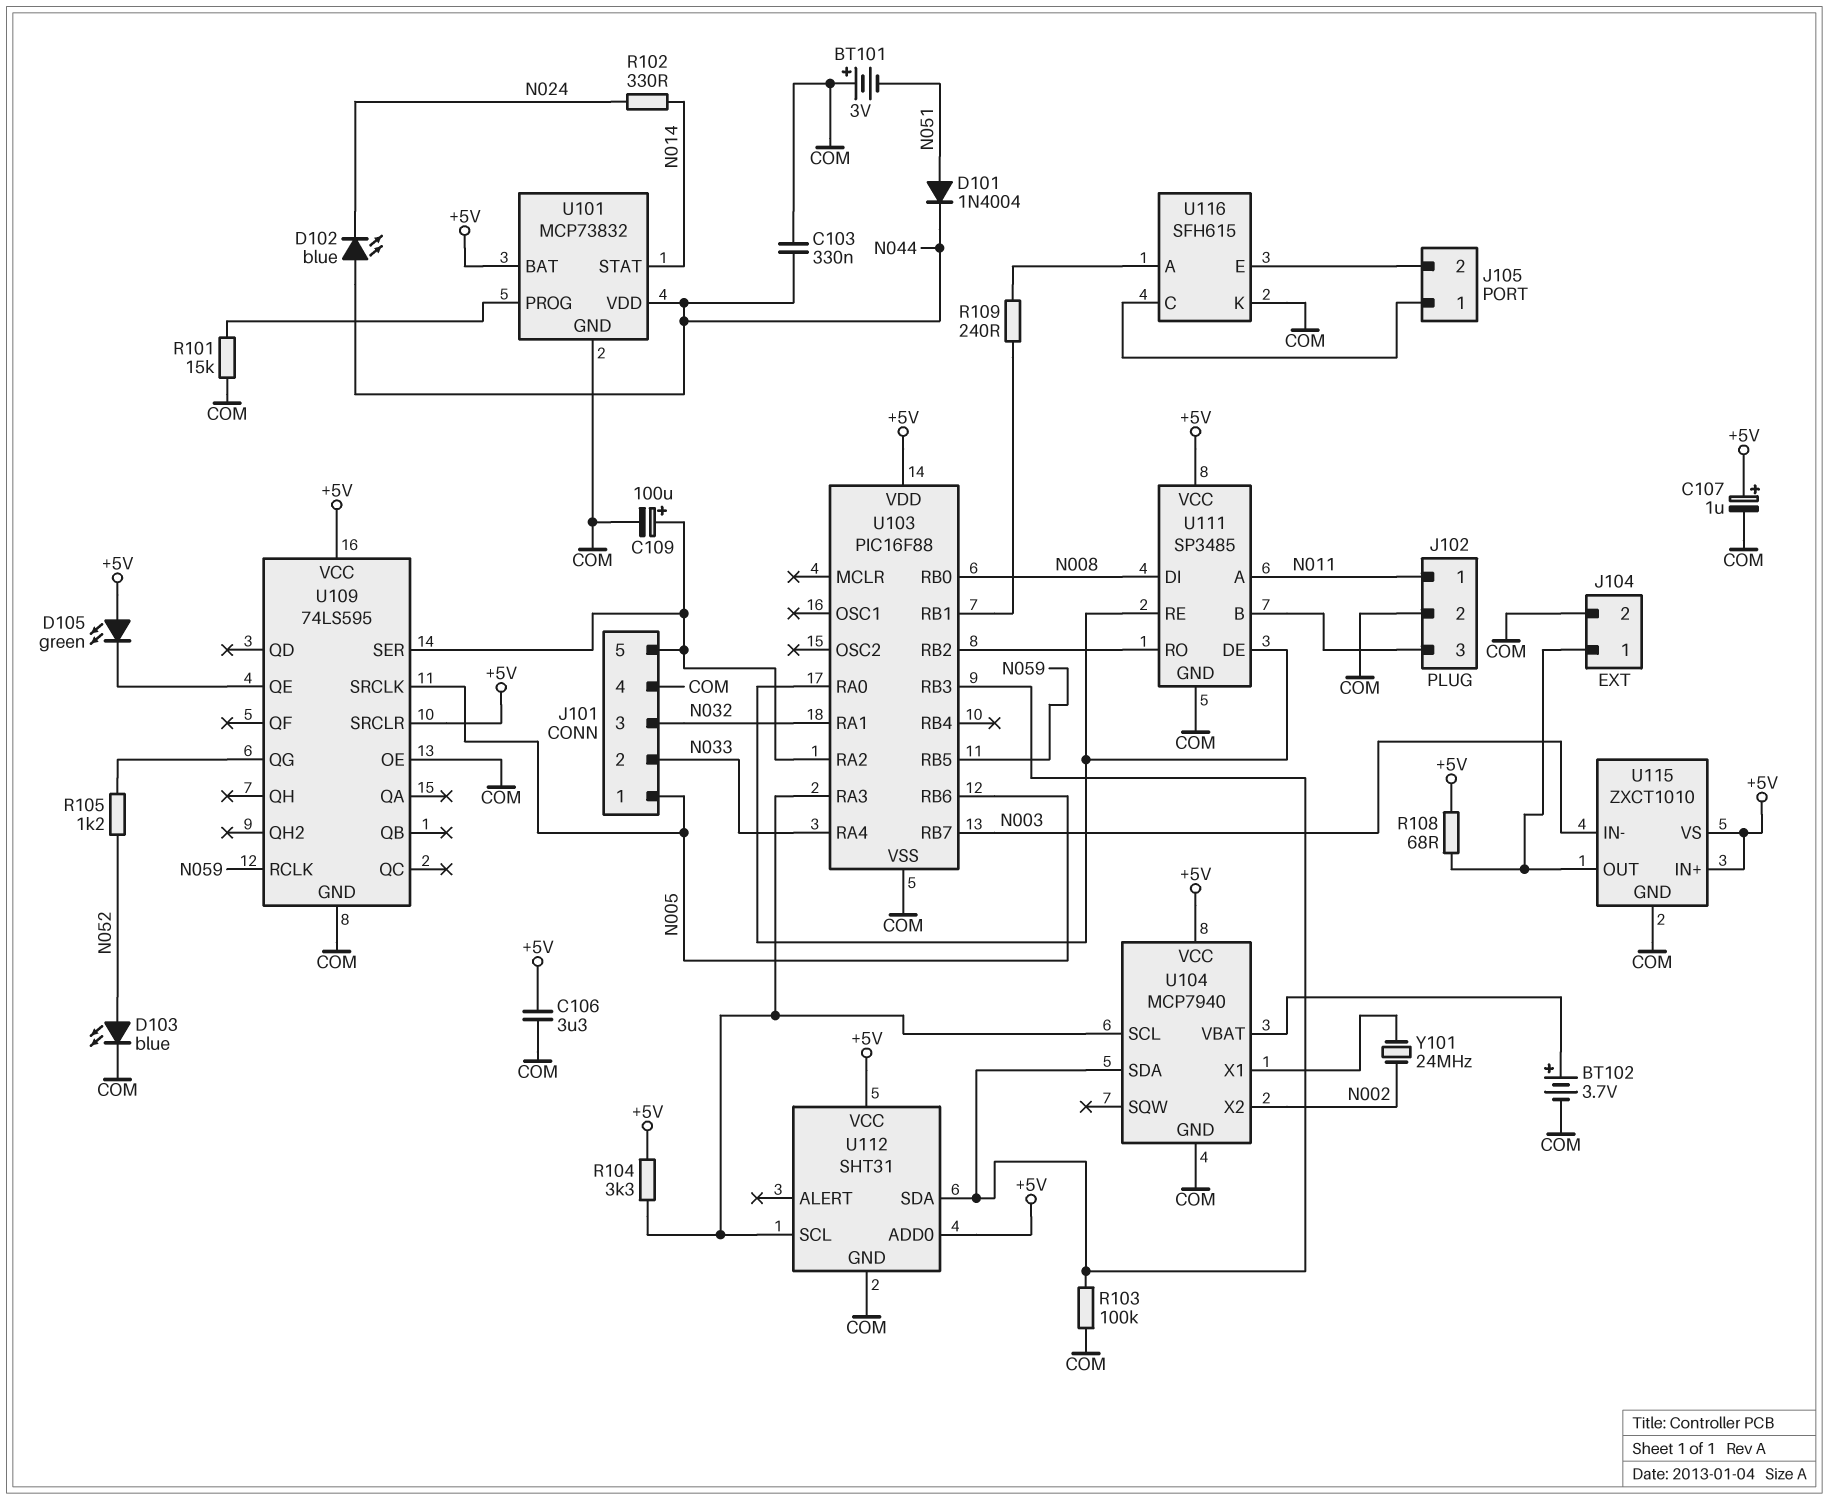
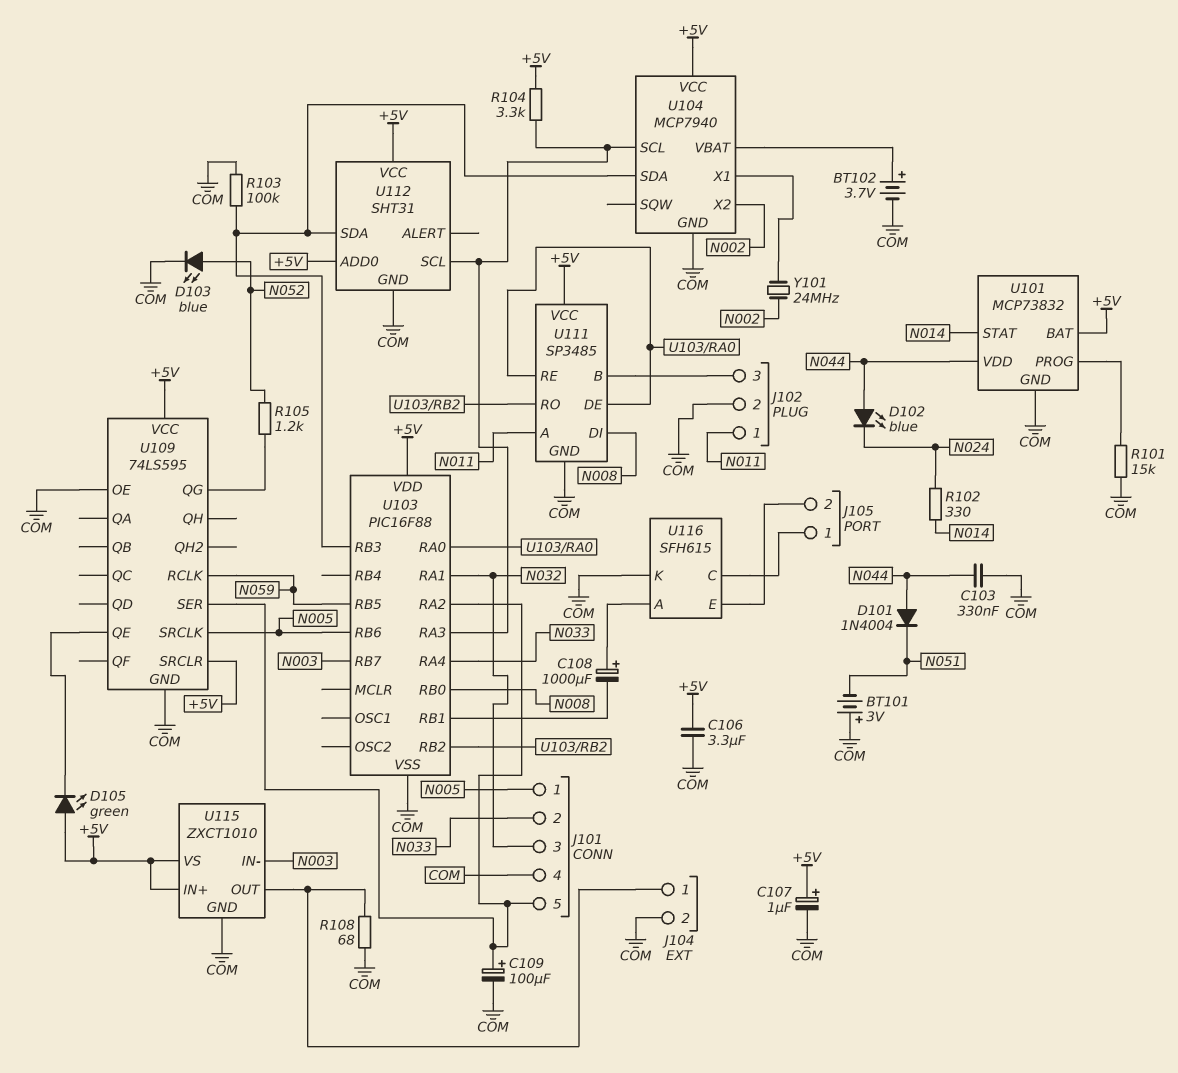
C108: none -> 1000uF (plus U116/A, minus U103/RB1)
D101: diode 1N4004 (A N051, K N044) -> diode 1N4004 (A N044, K N051)
R108: 68 (+5V, J104/1) -> 68 (COM, J104/1)
R109: 240 (U103/RB1, U116/A) -> none

